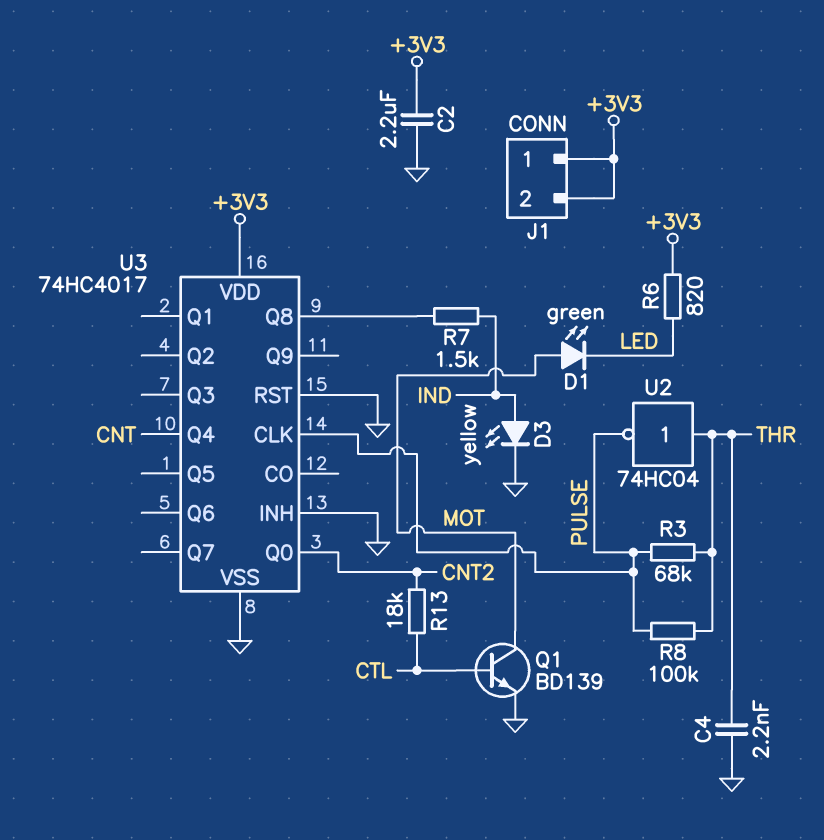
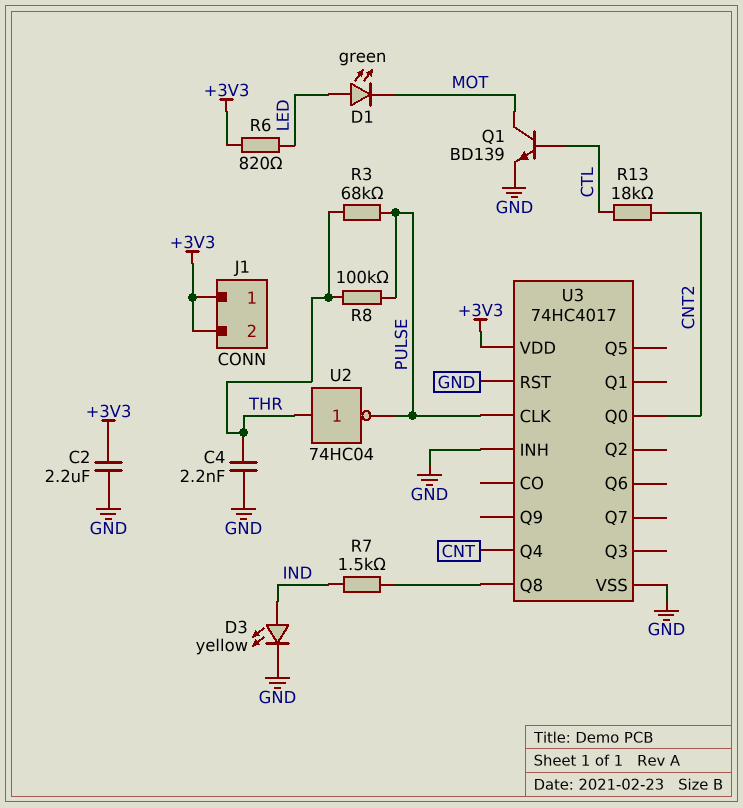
D1: LED green (A MOT, K LED) -> LED green (A LED, K MOT)

